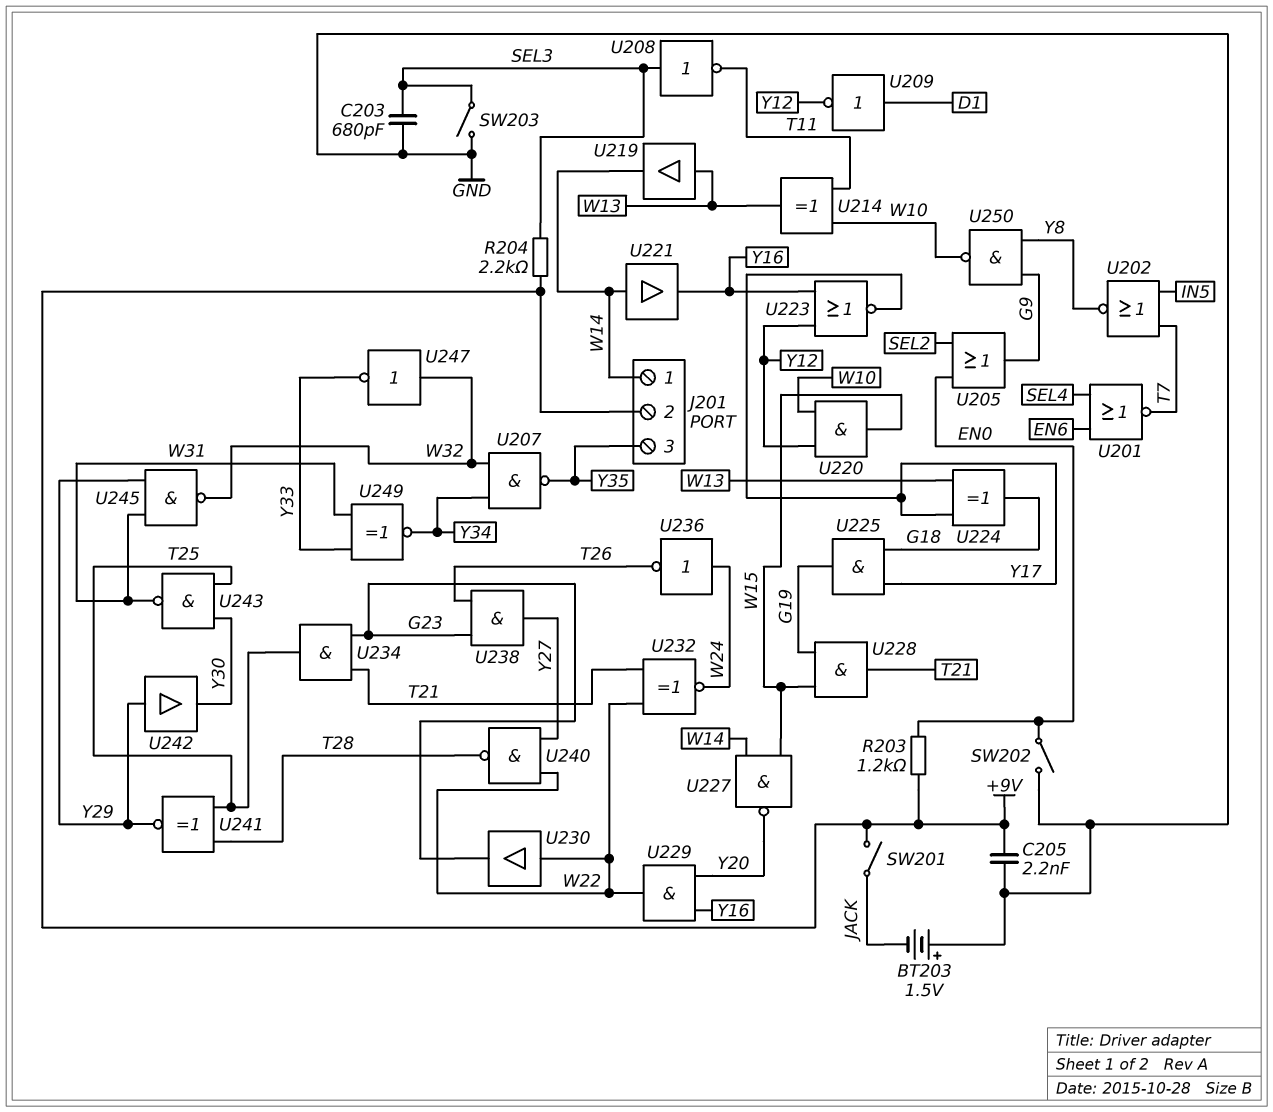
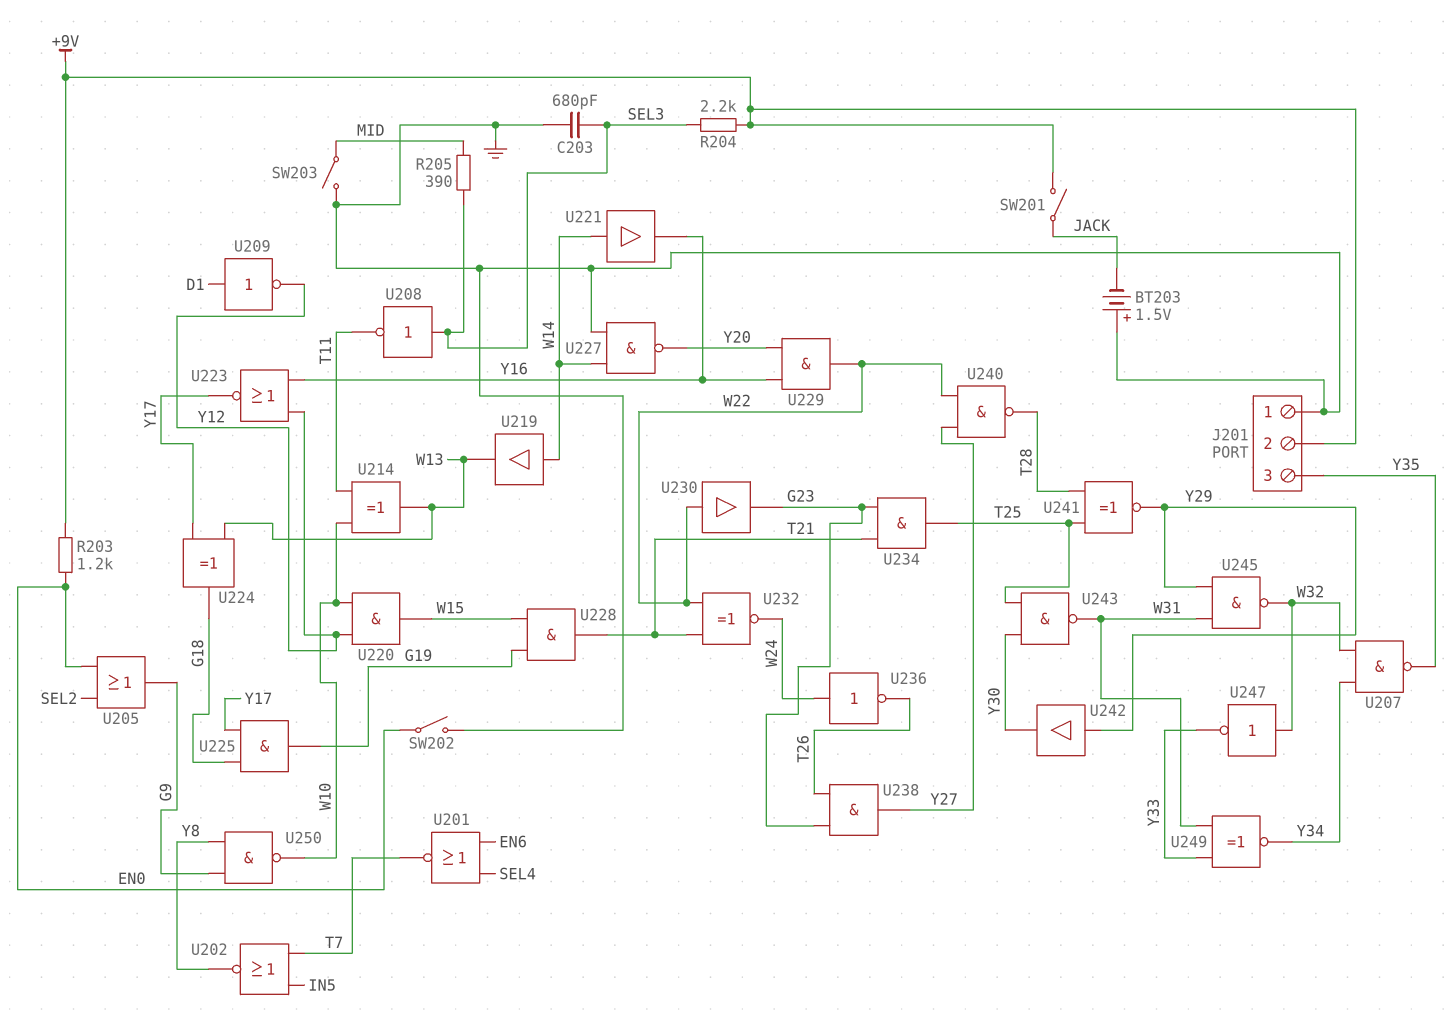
C205: 2.2nF (+9V, GND) -> none
J201 pin 1: W14 -> GND
R205: none -> 390 (MID, SEL3)
SW203: switch (GND, SEL3) -> switch (GND, MID)
U219: buffer (in W13, out W14) -> buffer (in W14, out W13)
U227: NAND (in W14, in W15, out Y20) -> NAND (in GND, in W14, out Y20)

